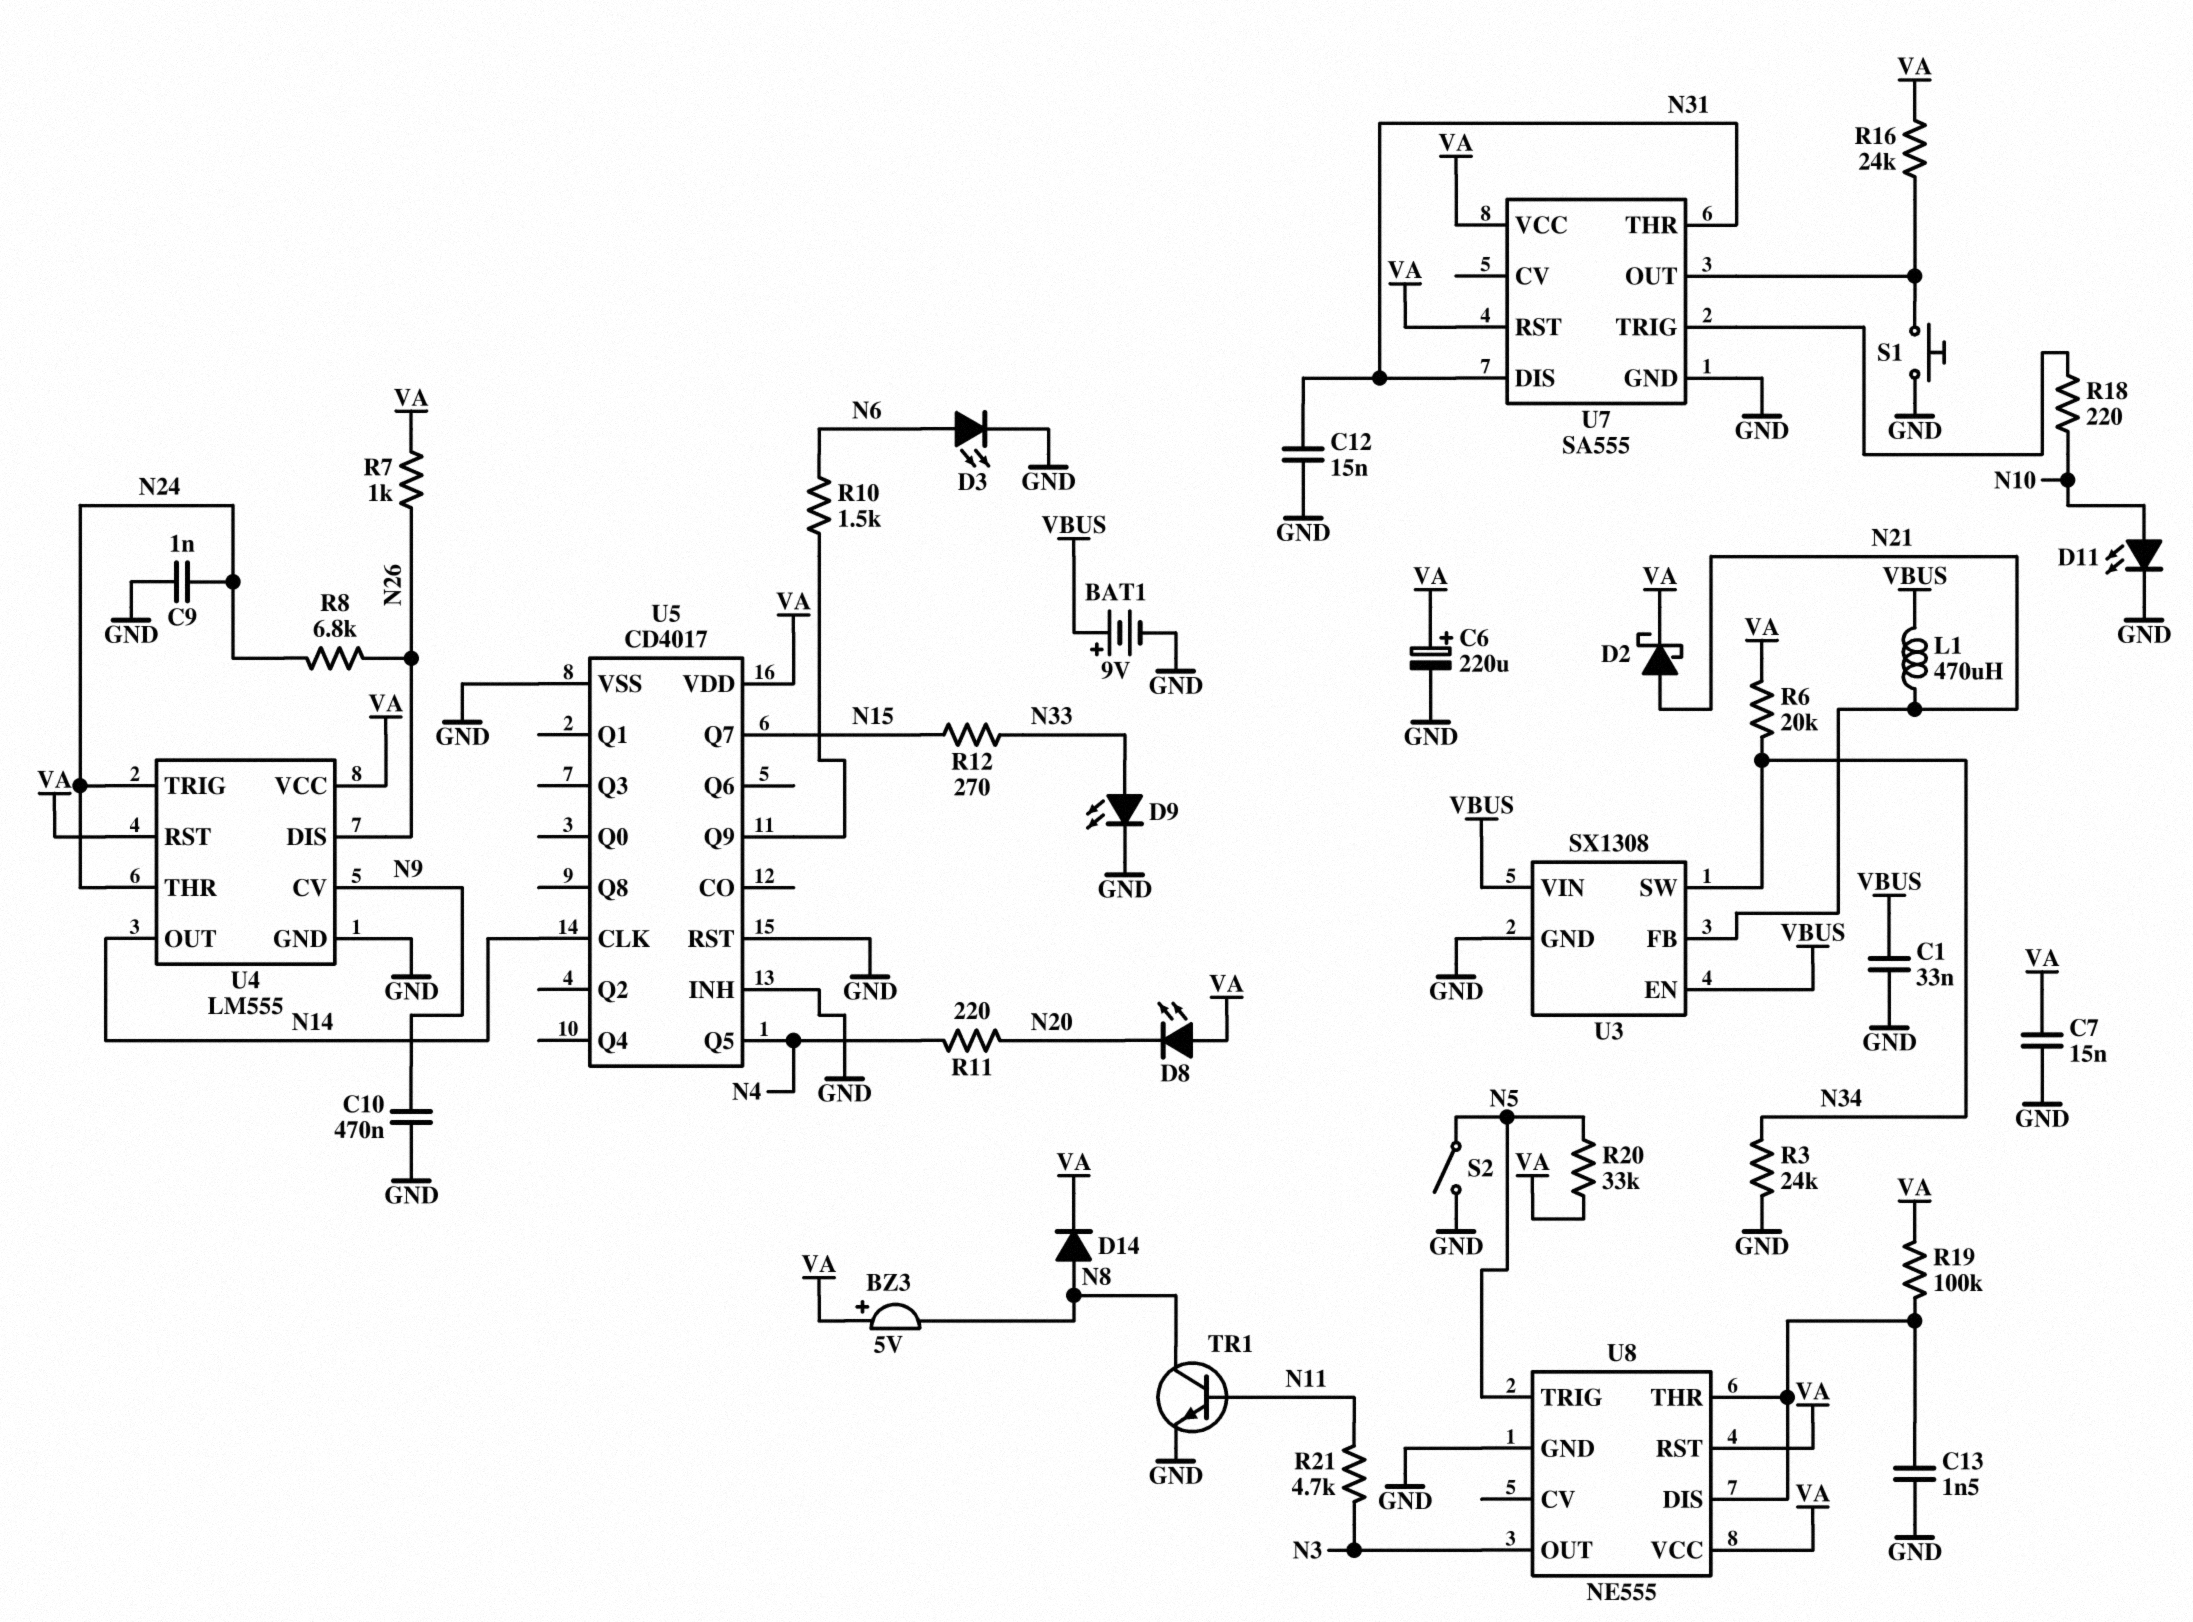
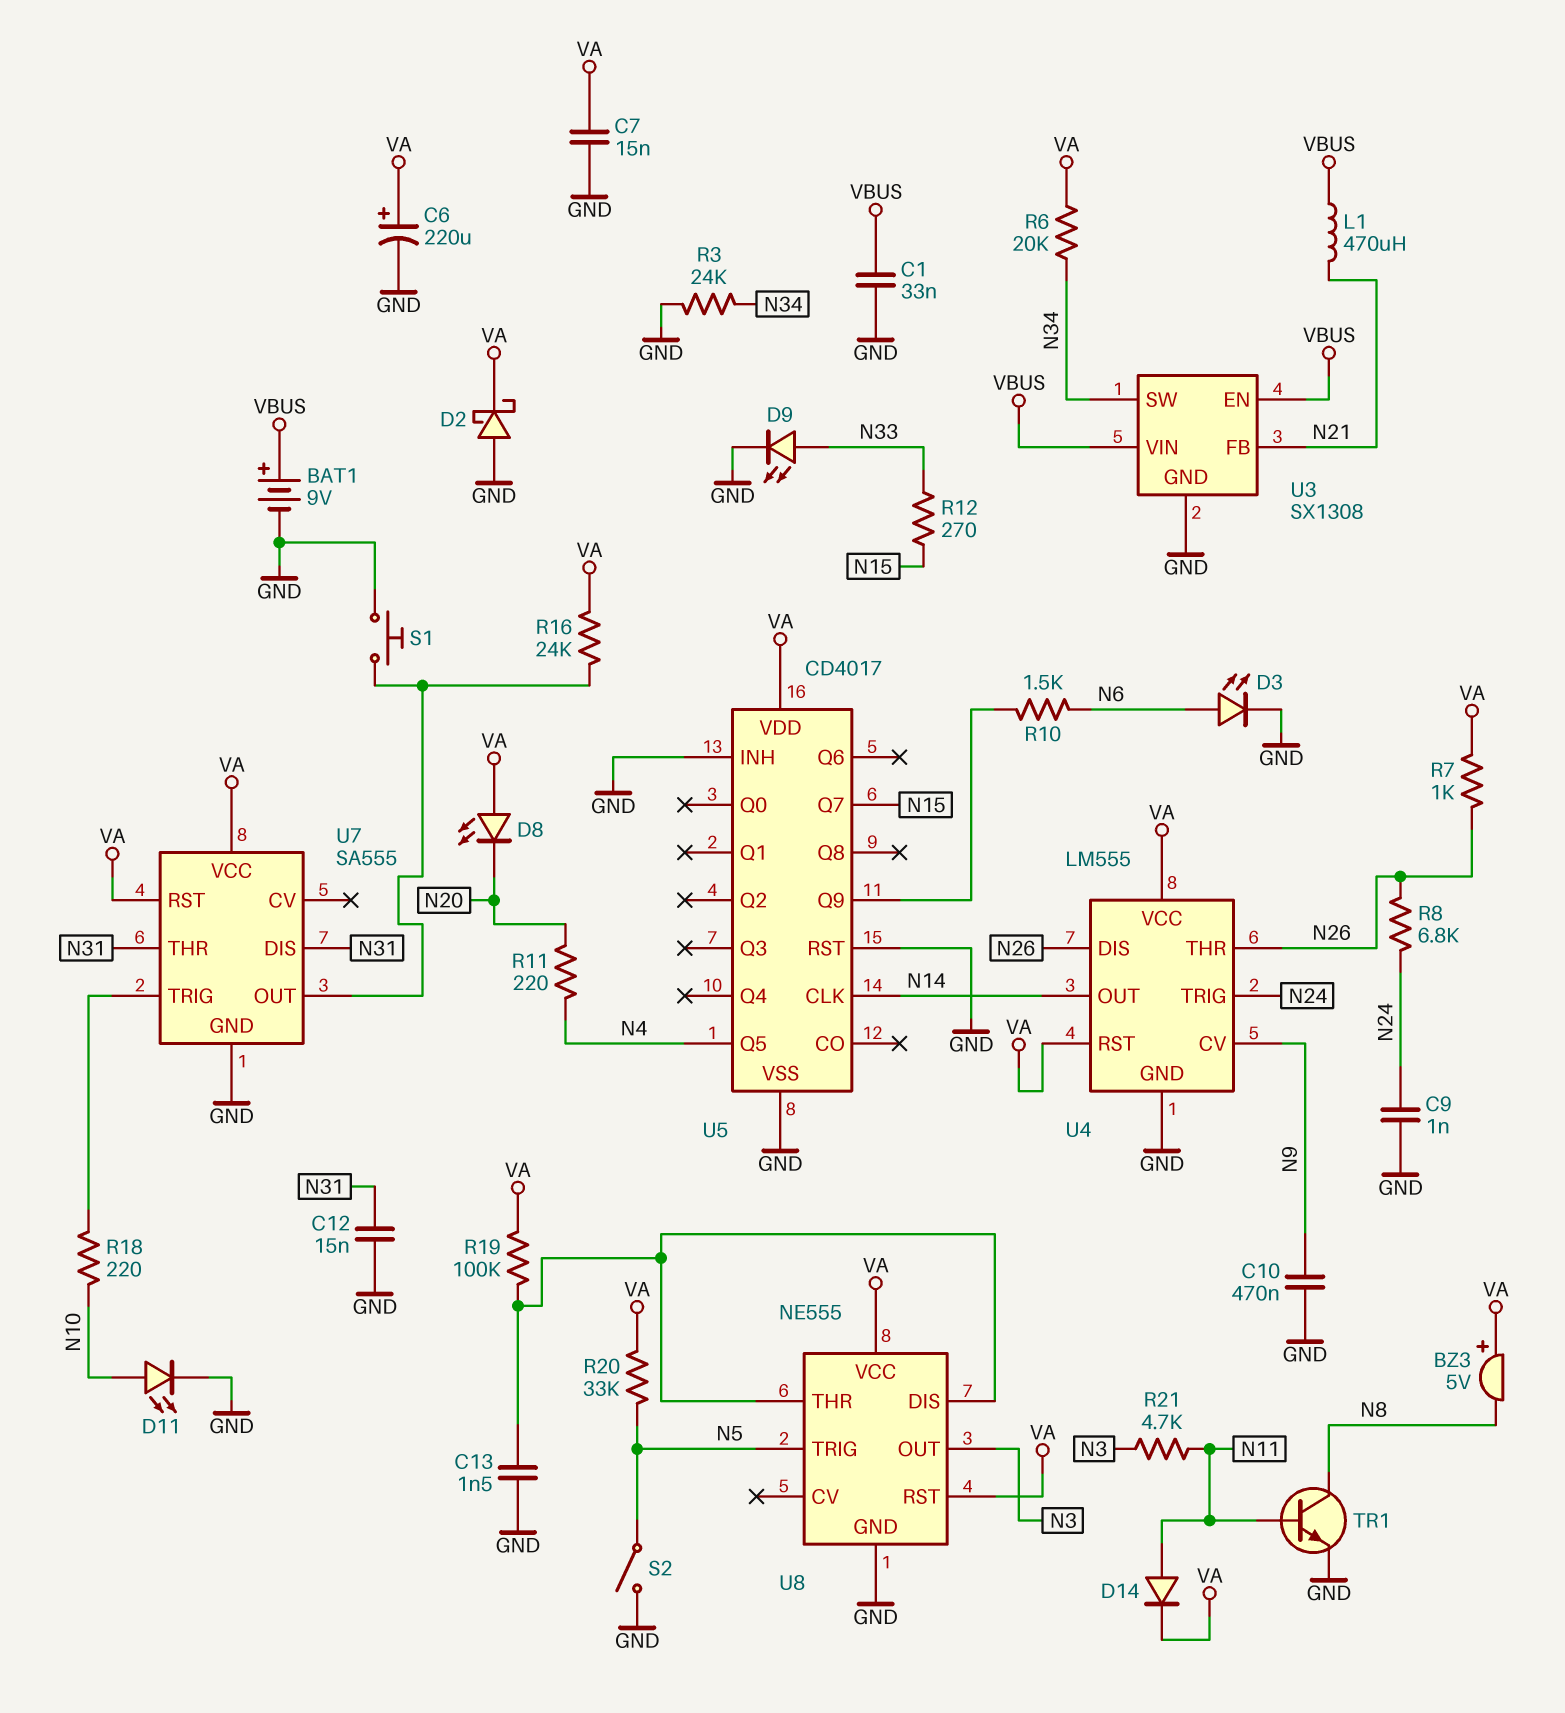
D2: schottky (A N21, K VA) -> schottky (A GND, K VA)
D14: diode (A N8, K VA) -> diode (A N11, K VA)
U4 pin THR: N24 -> N26

